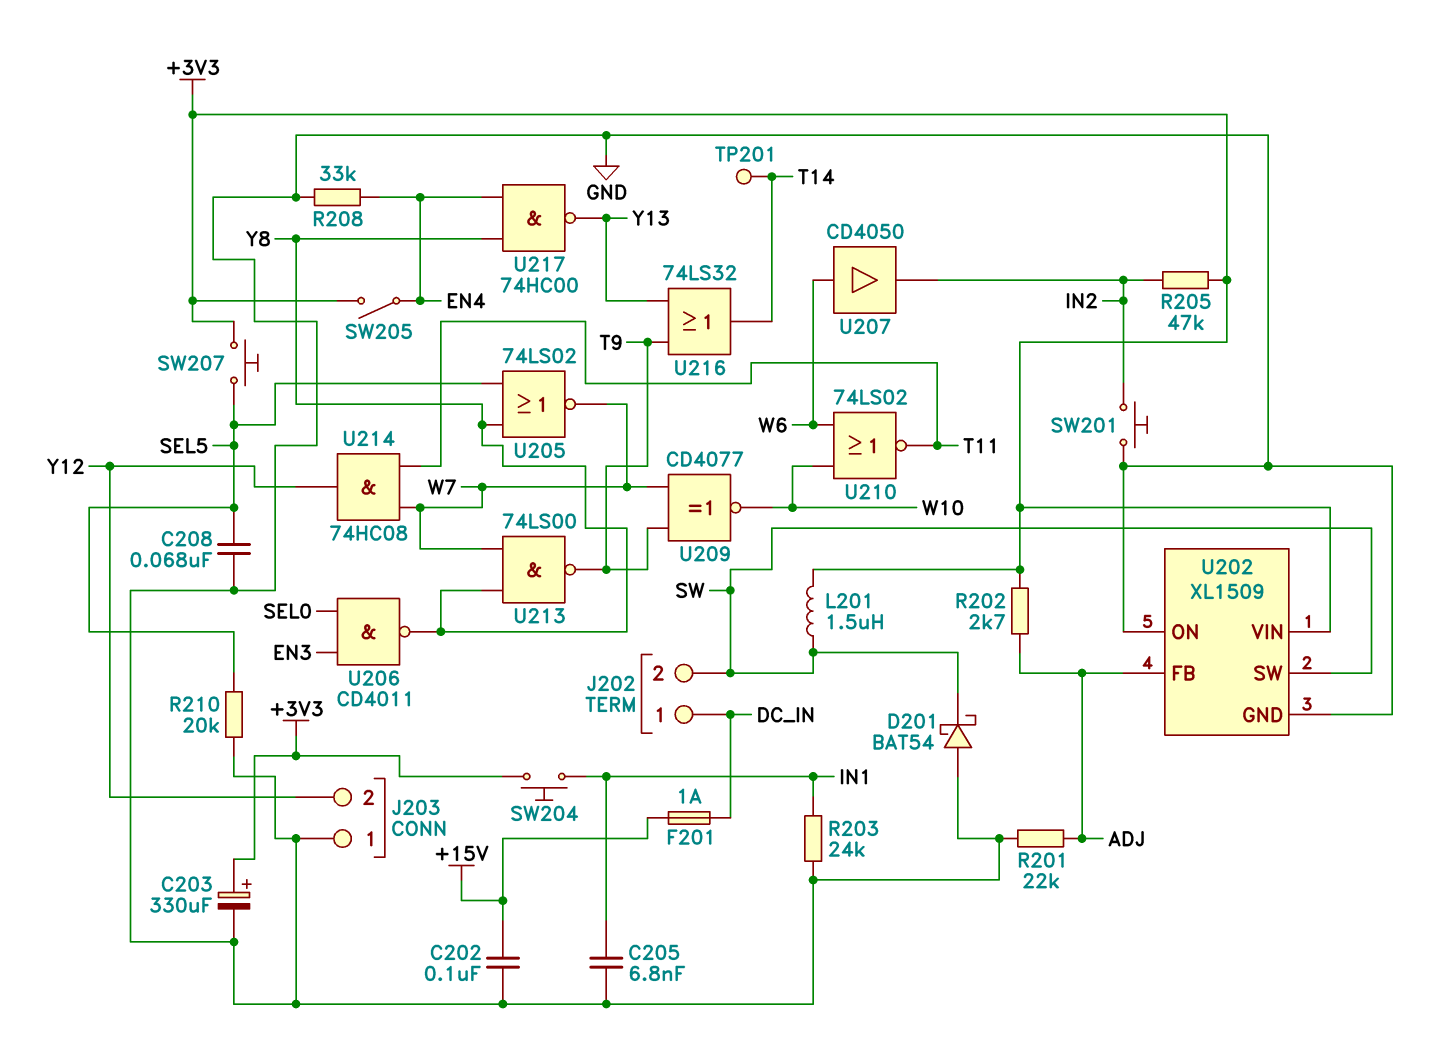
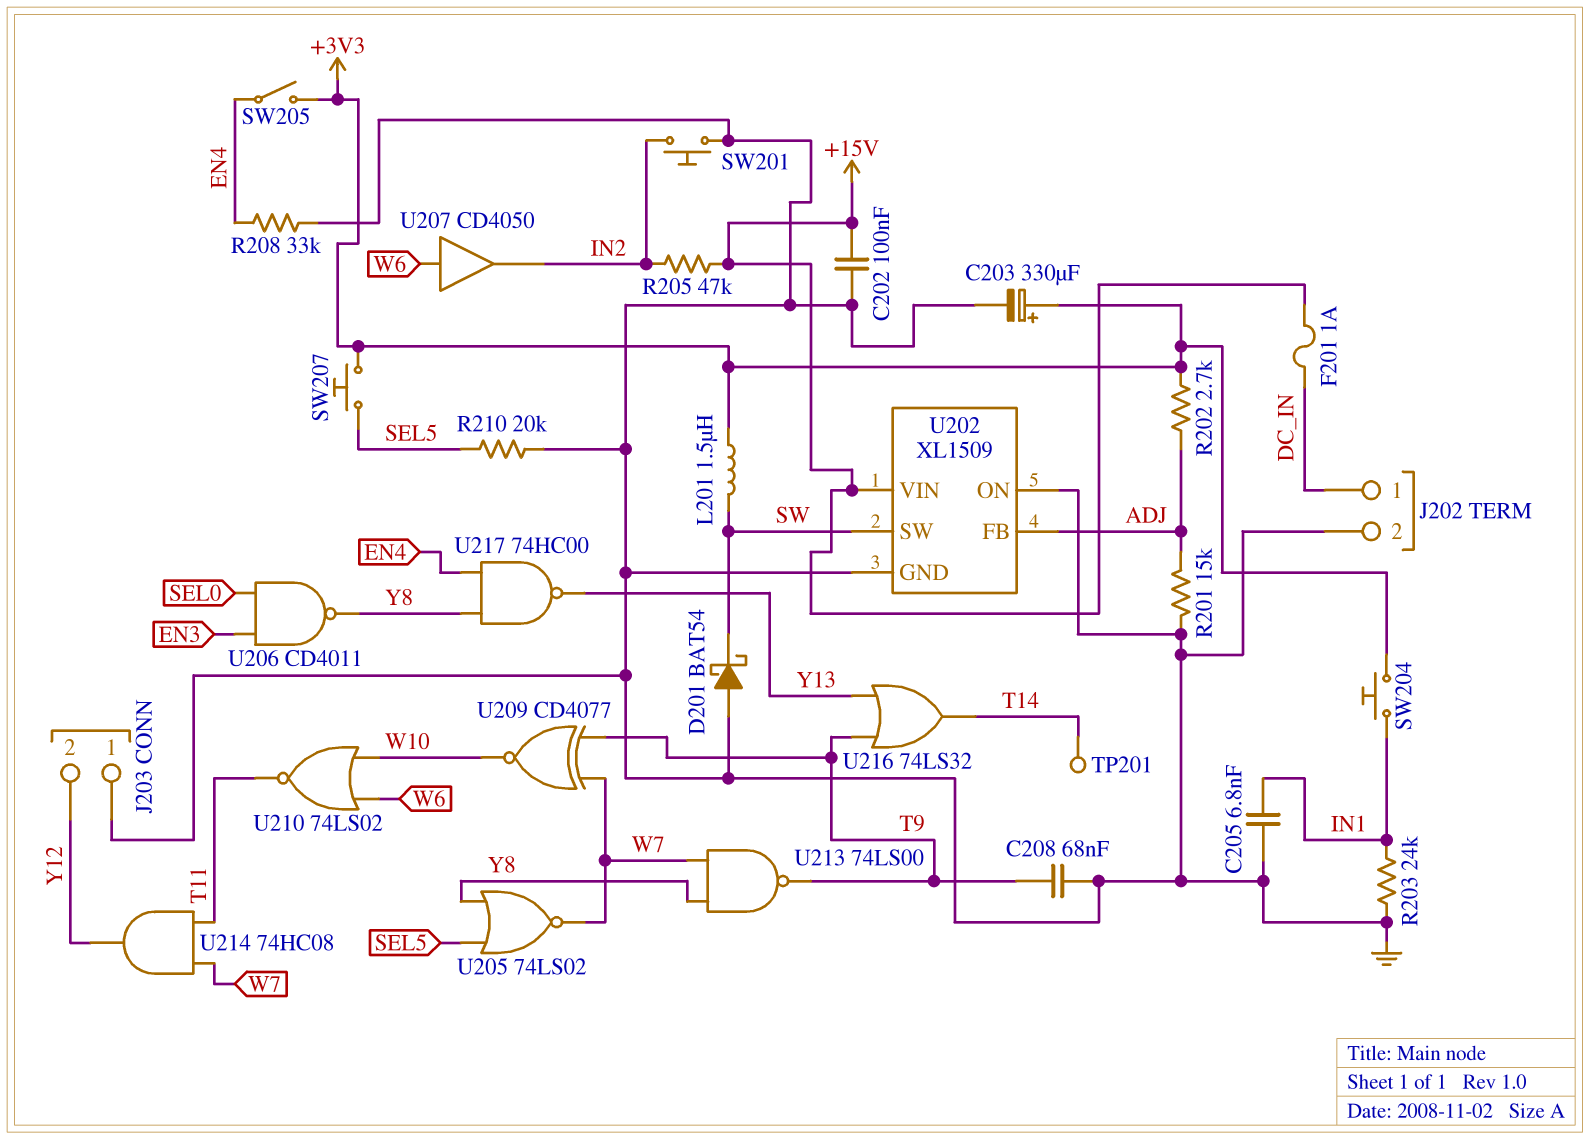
C208: 68nF (GND, SEL5) -> 68nF (GND, T9)
J202 pin 2: SW -> GND
R201: 22k (ADJ, GND) -> 15k (ADJ, GND)
R205: 47k (+3V3, IN2) -> 47k (+15V, IN2)
U202 pin VIN: +3V3 -> +15V

